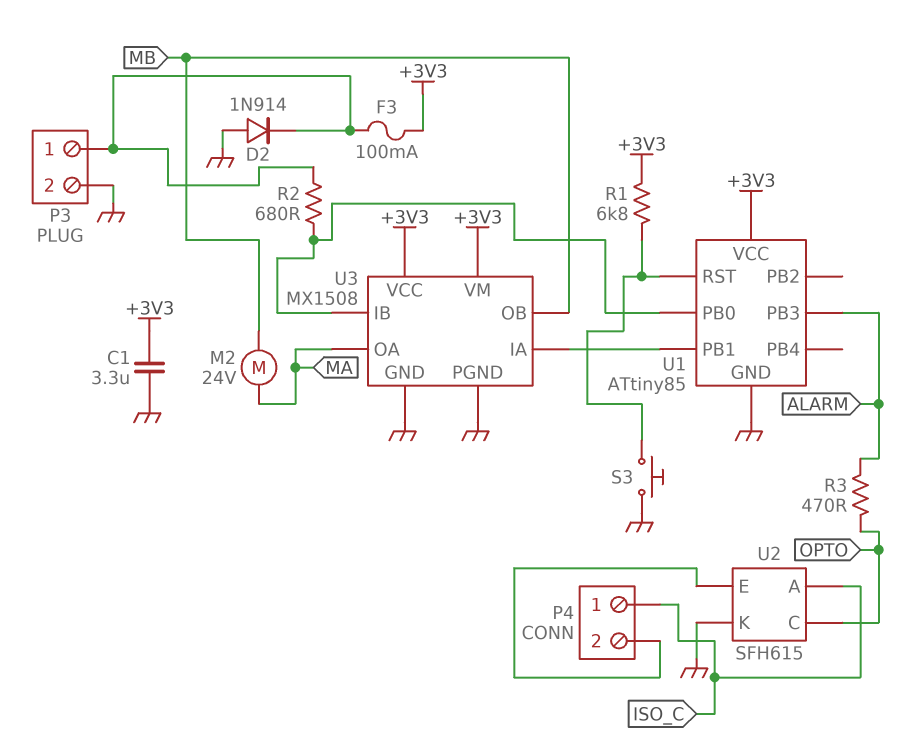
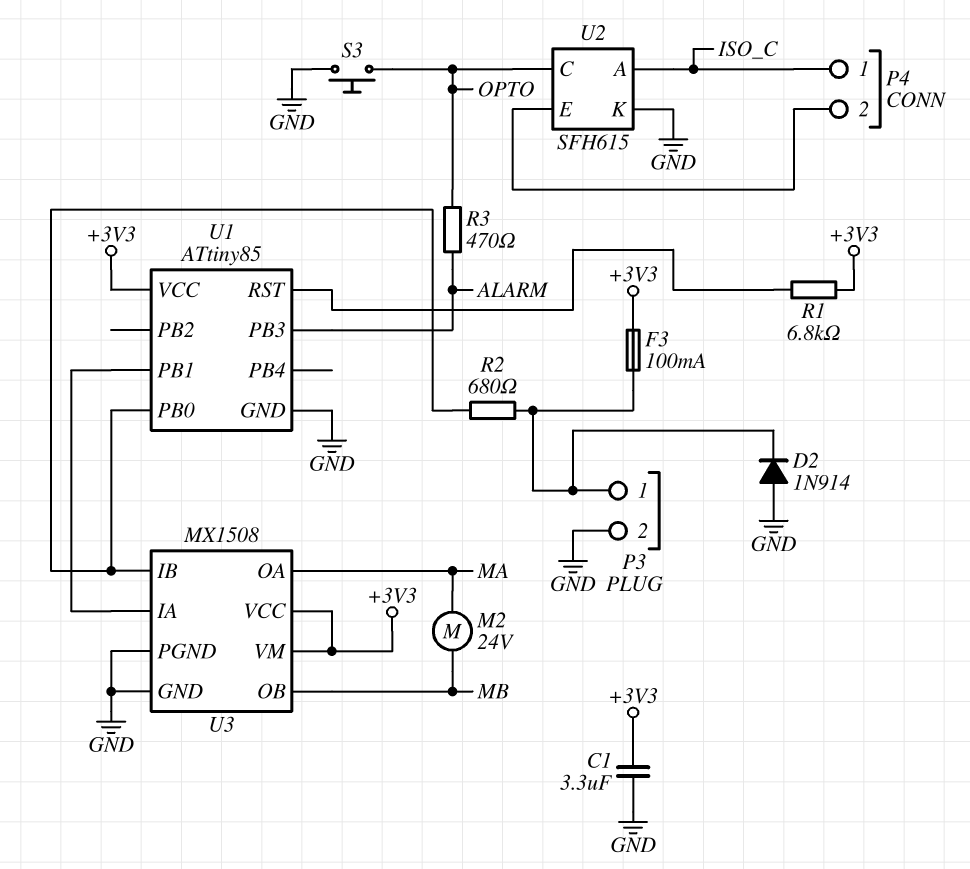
S3: button (GND, U1/RST) -> button (GND, OPTO)

